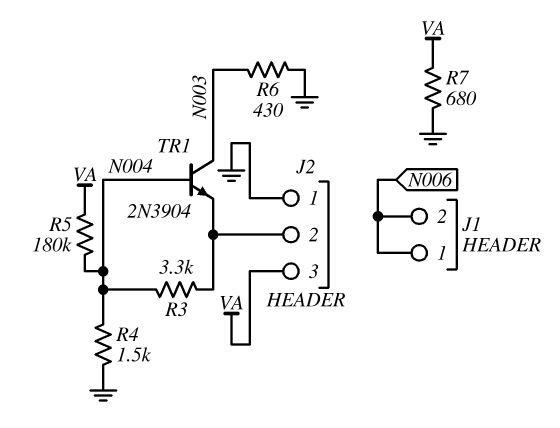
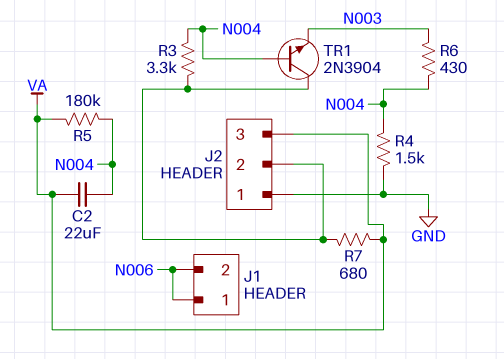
C2: none -> 22uF (N004, VA)
R6: 430 (GND, N003) -> 430 (N003, N004)
R7: 680 (GND, VA) -> 680 (J2/2, VA)
TR1: NPN 2N3904 (B N004, C N003, E J2/2) -> NPN 2N3904 (B N004, C J2/2, E N003)

